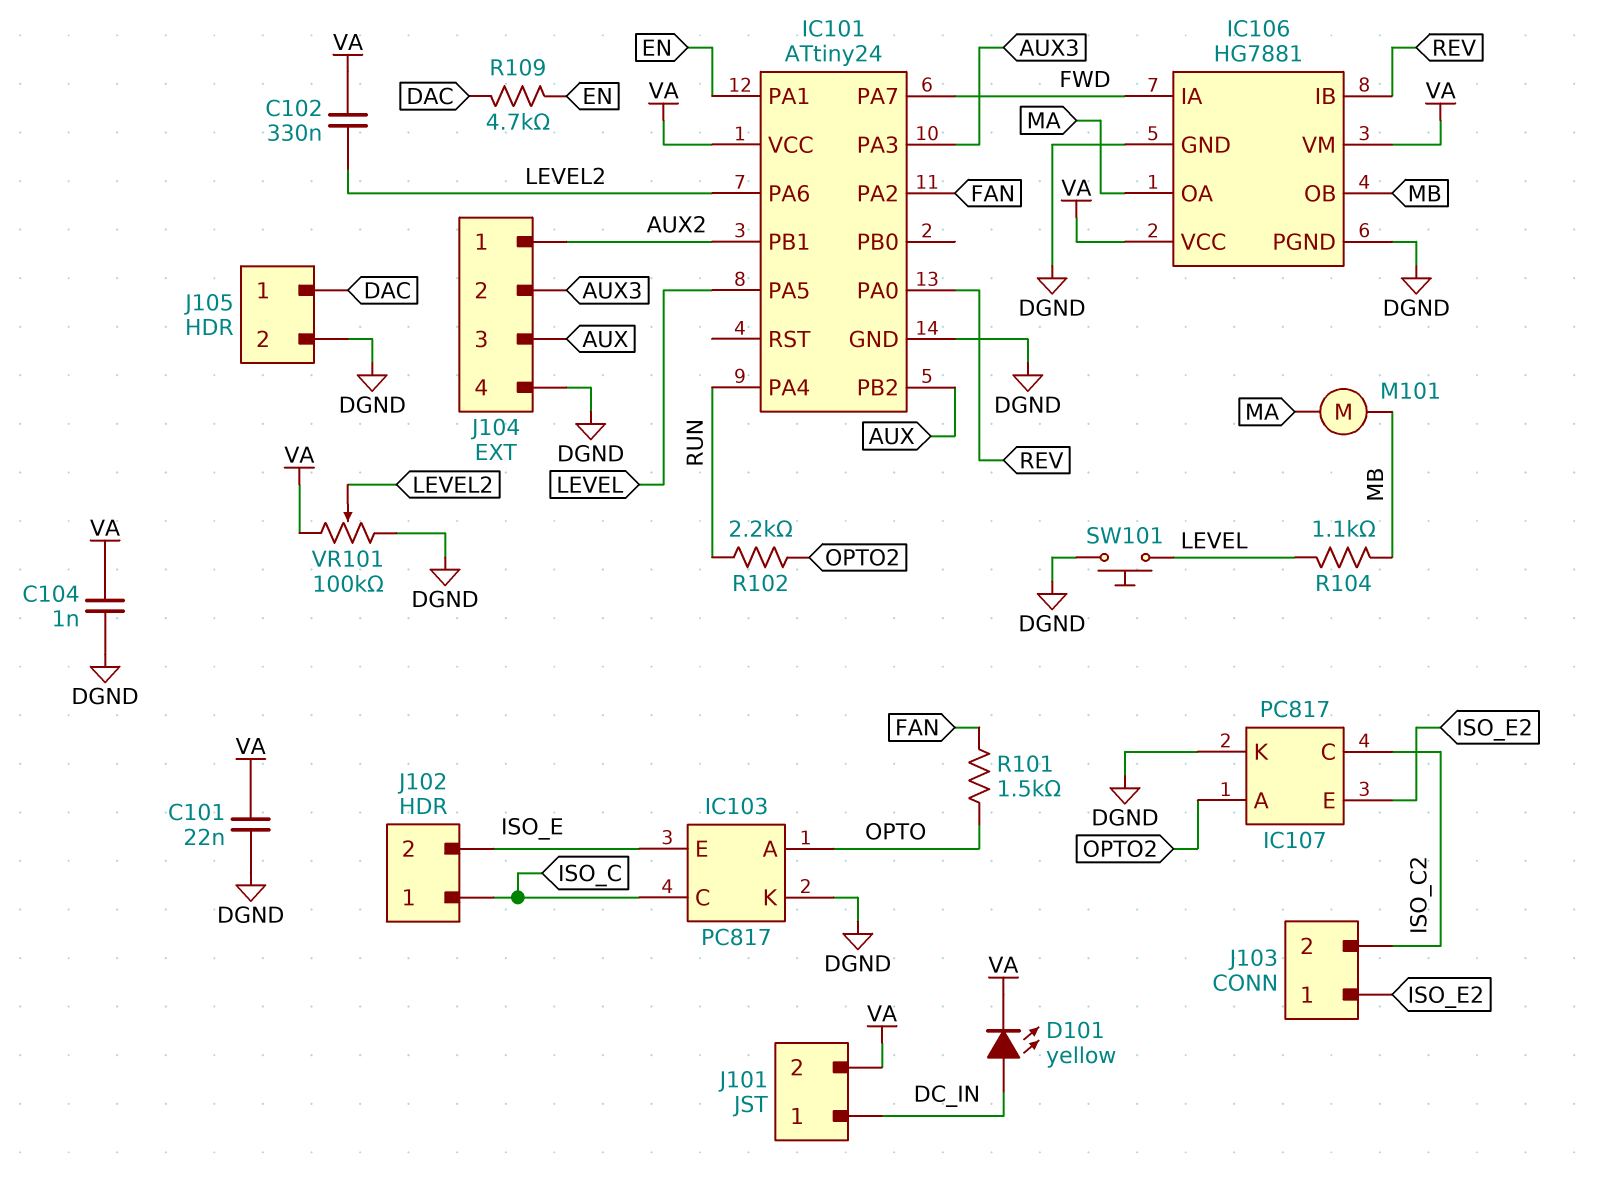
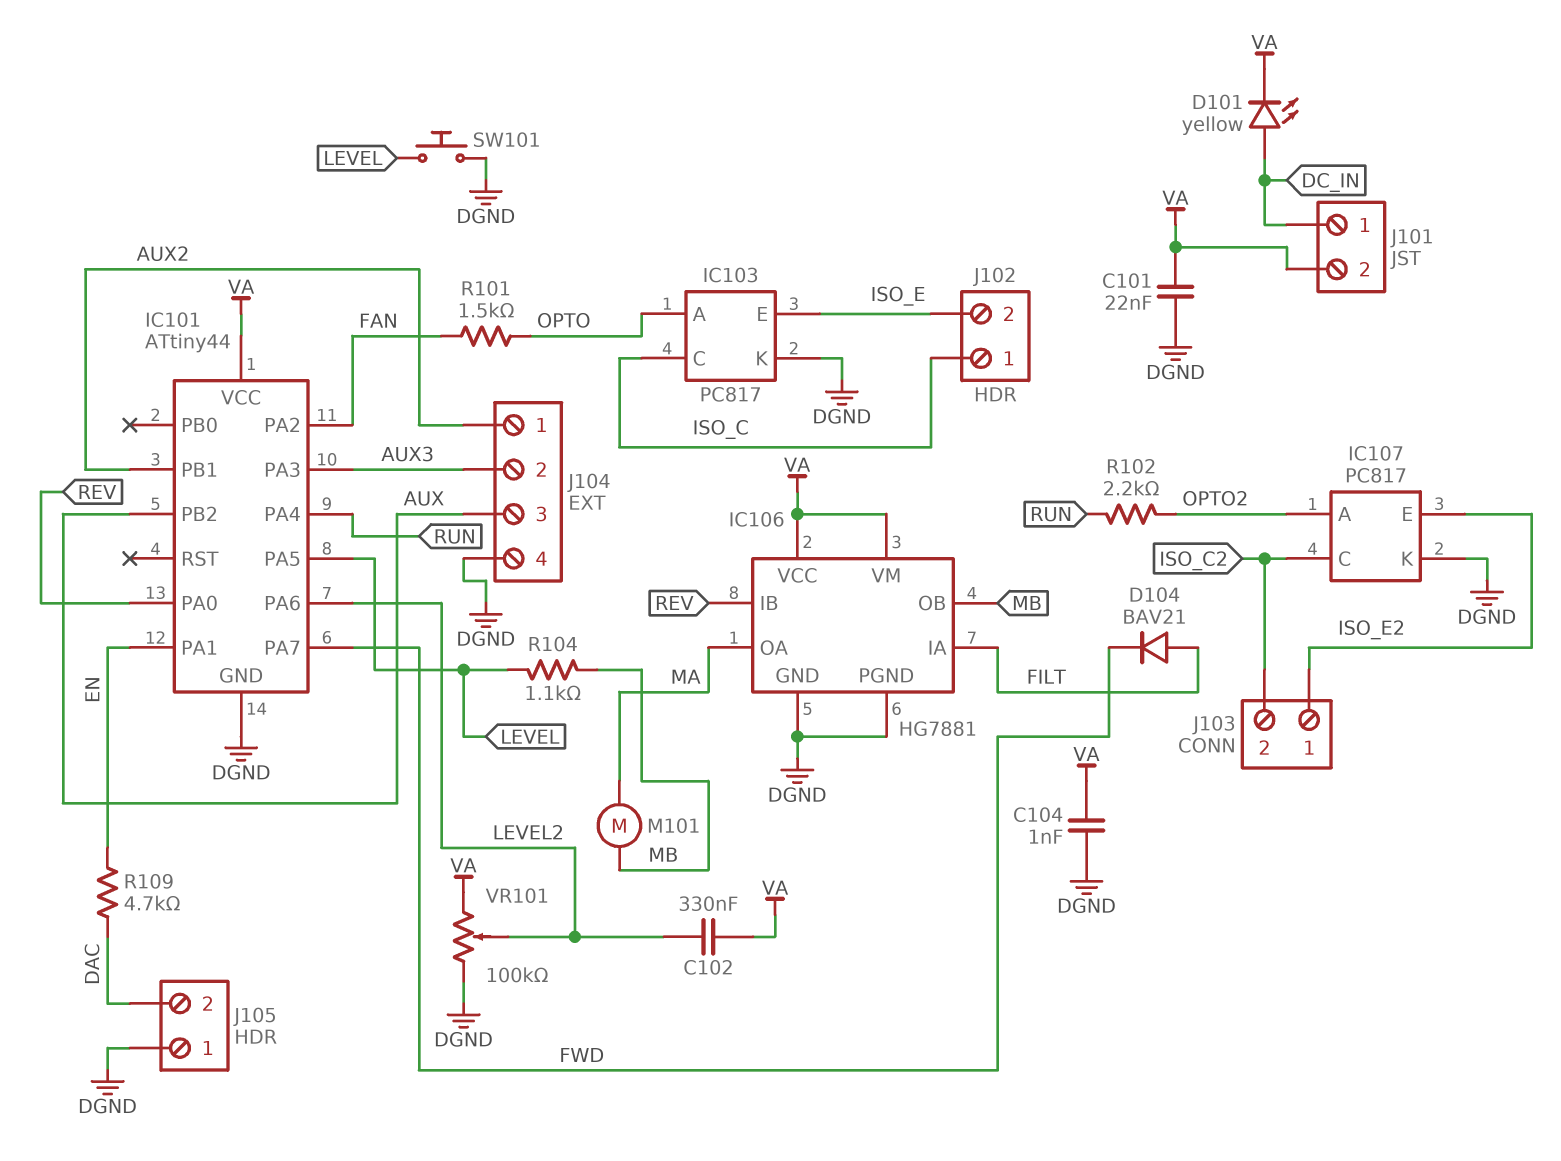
D104: none -> diode BAV21 (A FILT, K FWD)
IC101: ATtiny24 -> ATtiny44
IC106 pin IA: FWD -> FILT
J105 pin 1: DAC -> DGND
J105 pin 2: DGND -> DAC

